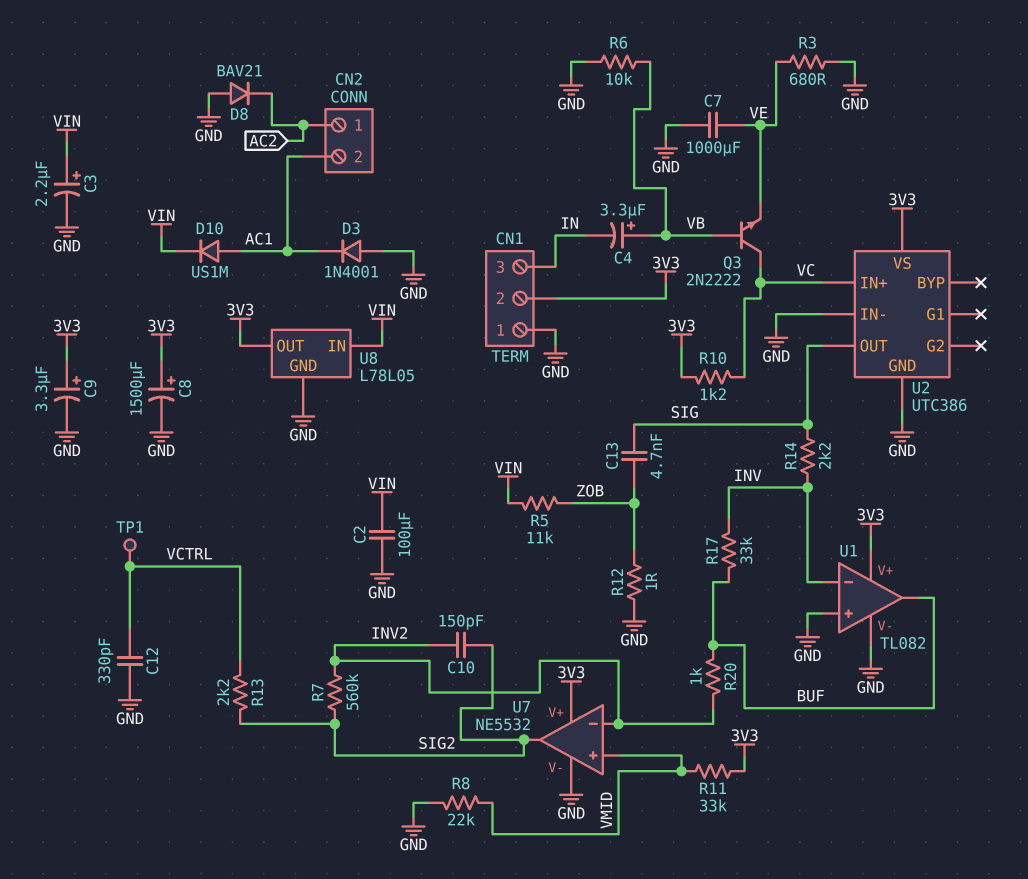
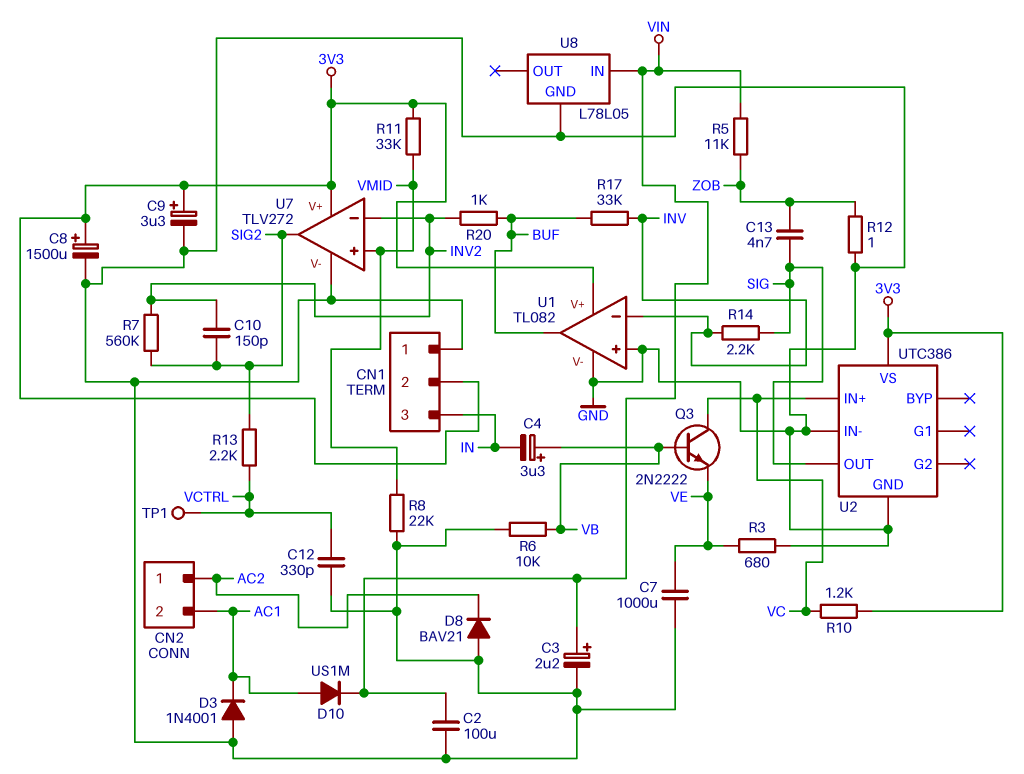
U7: NE5532 -> TLV272
U8 pin OUT: 3V3 -> none

